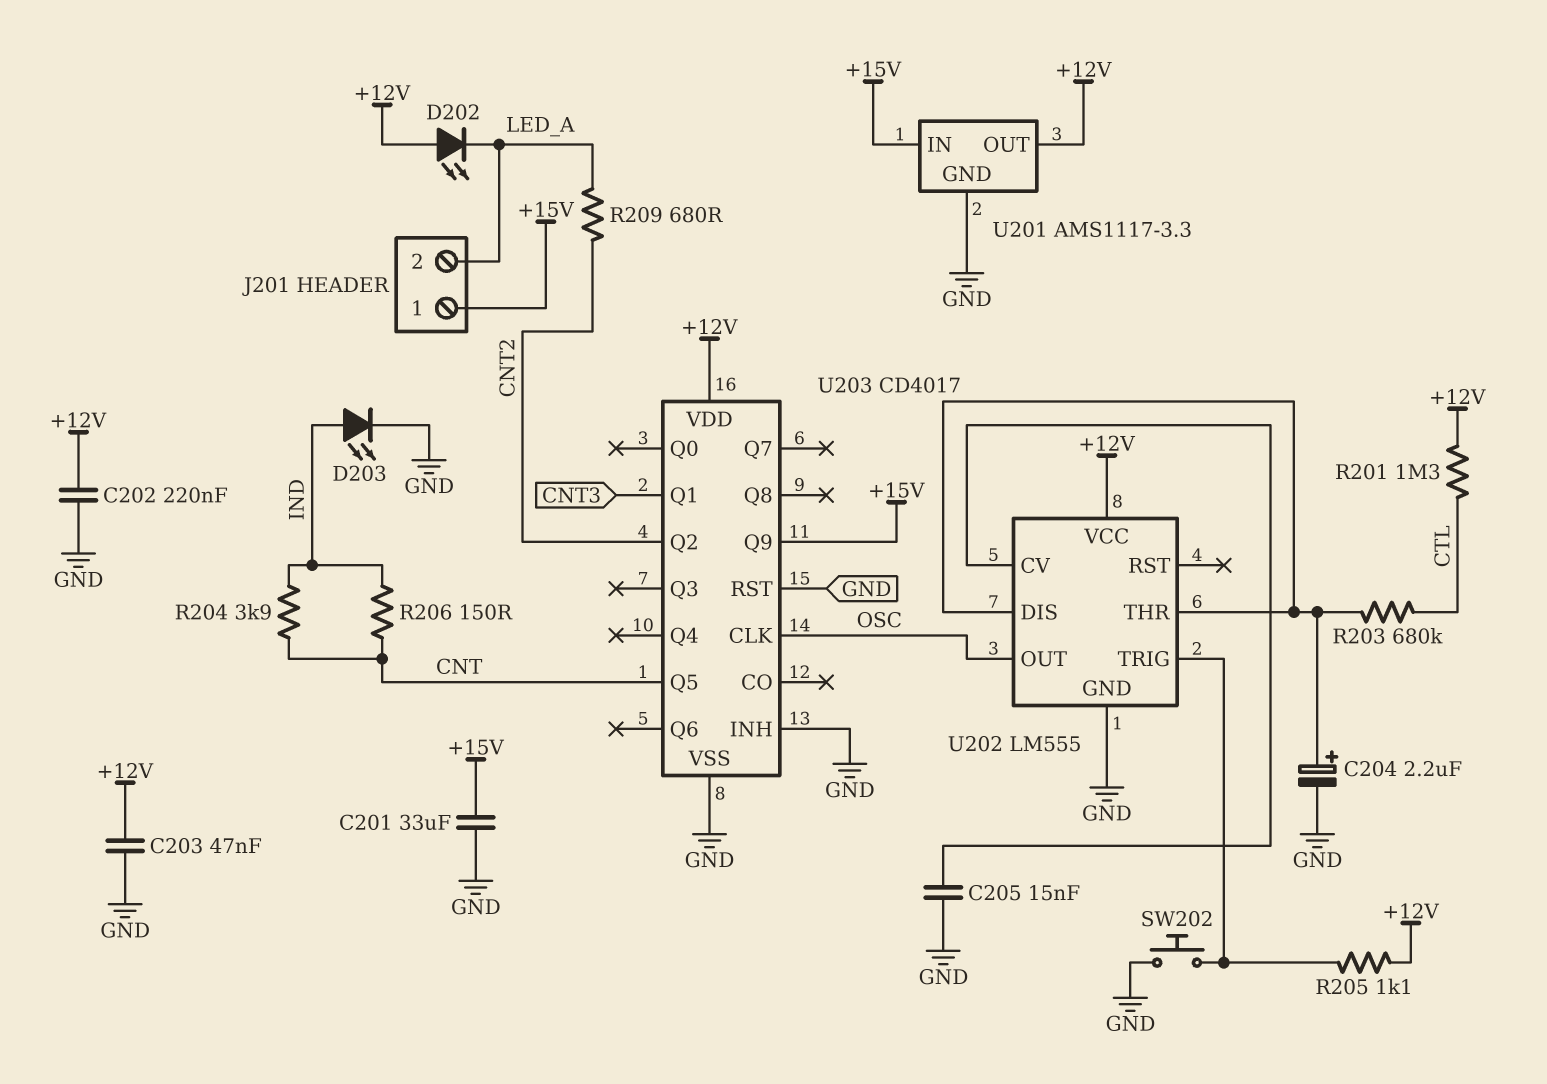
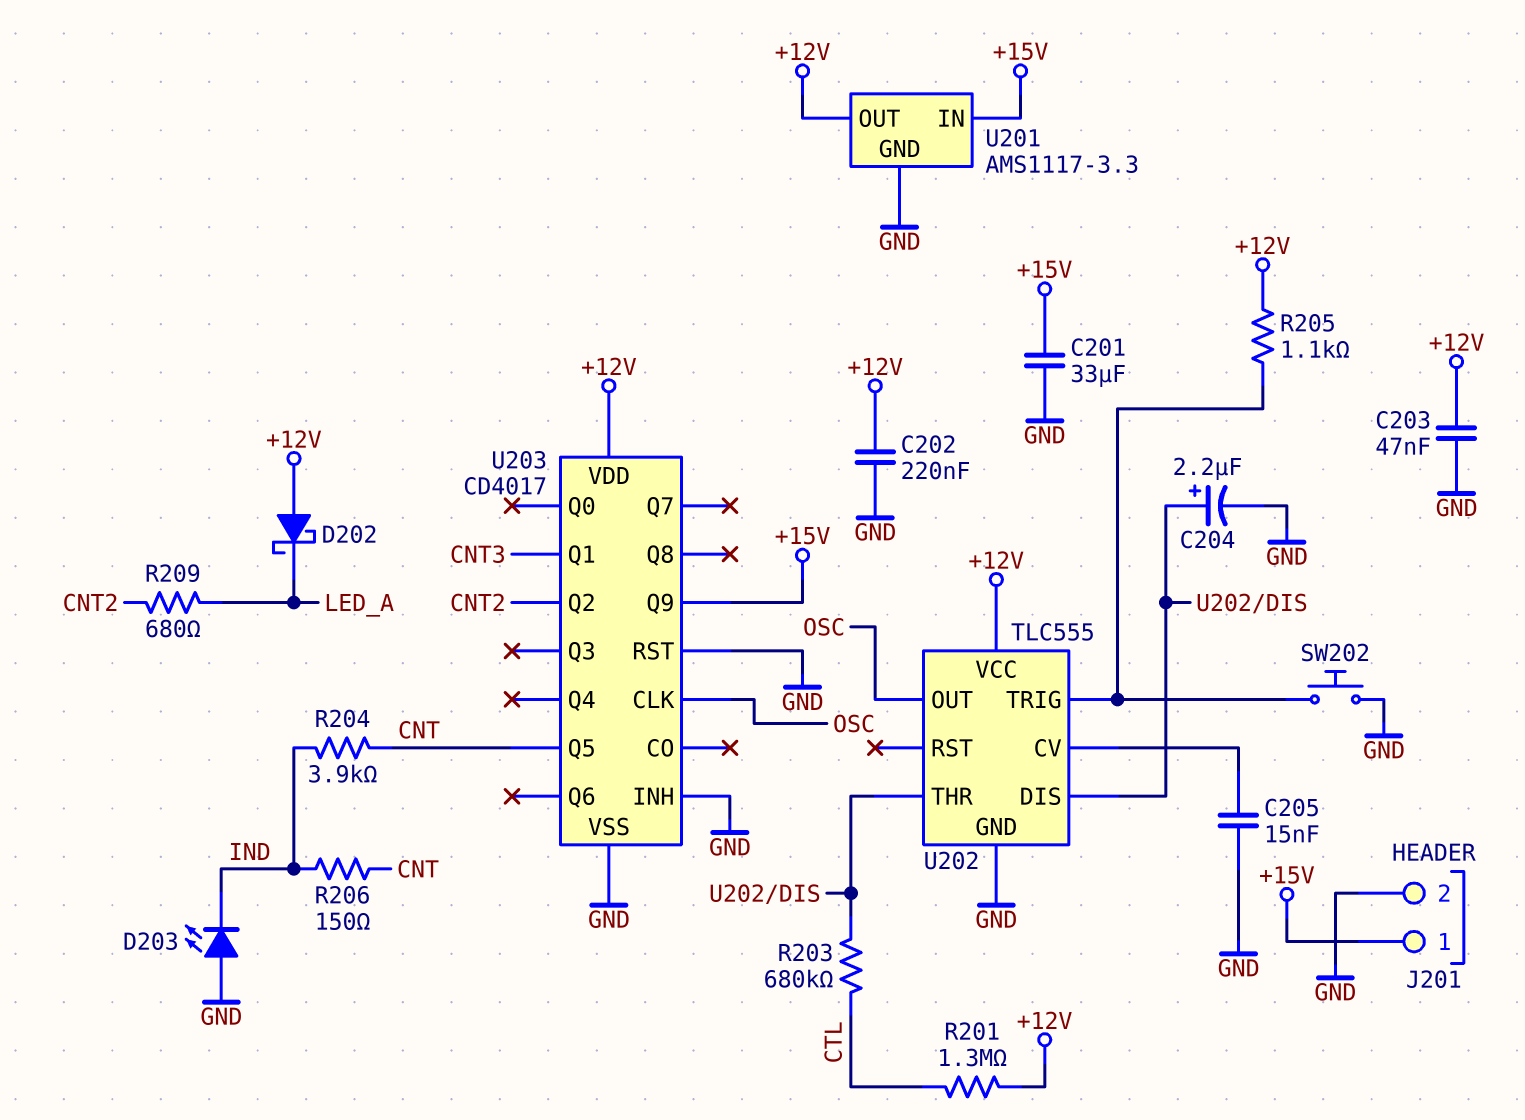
D202: LED (A +12V, K LED_A) -> schottky (A +12V, K LED_A)
D203: LED (A IND, K GND) -> LED (A GND, K IND)
J201 pin 2: LED_A -> GND
U202: LM555 -> TLC555

